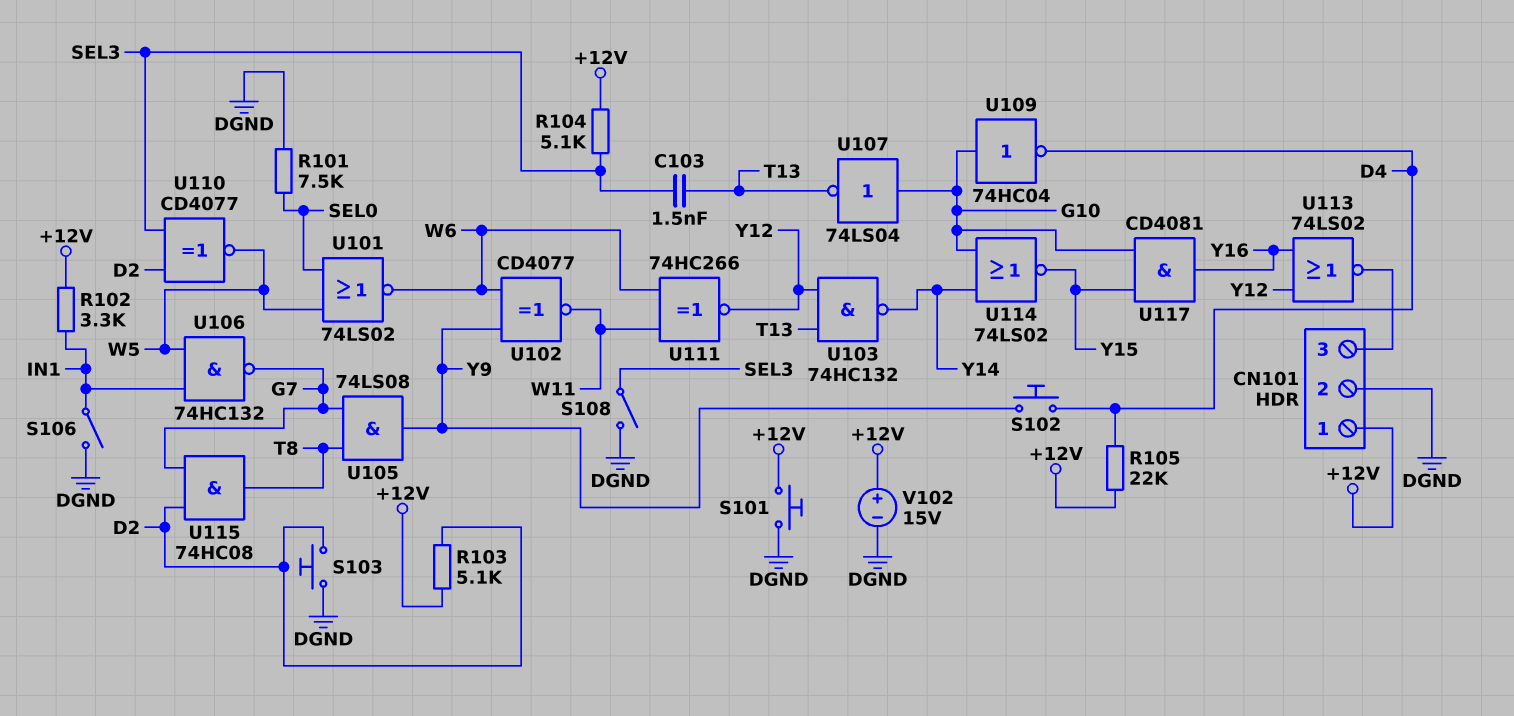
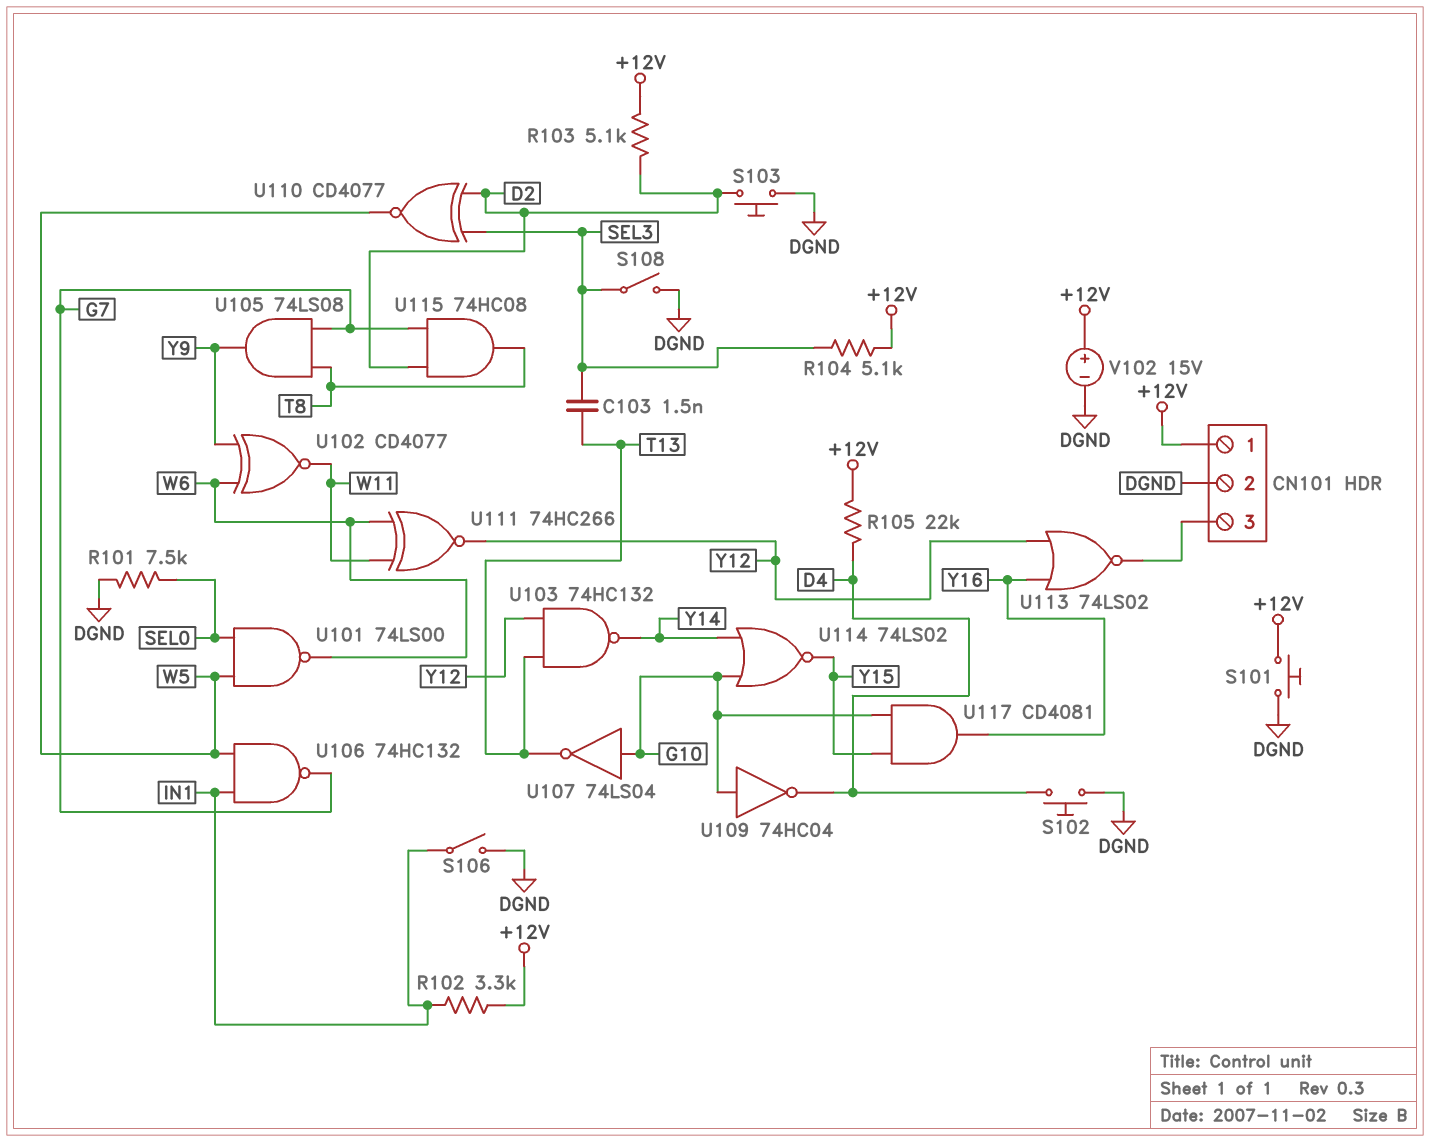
S102: button (D4, Y9) -> button (D4, DGND)
U101: NOR 74LS02 (in SEL0, in W5, out W6) -> NAND 74LS00 (in SEL0, in W5, out W6)

